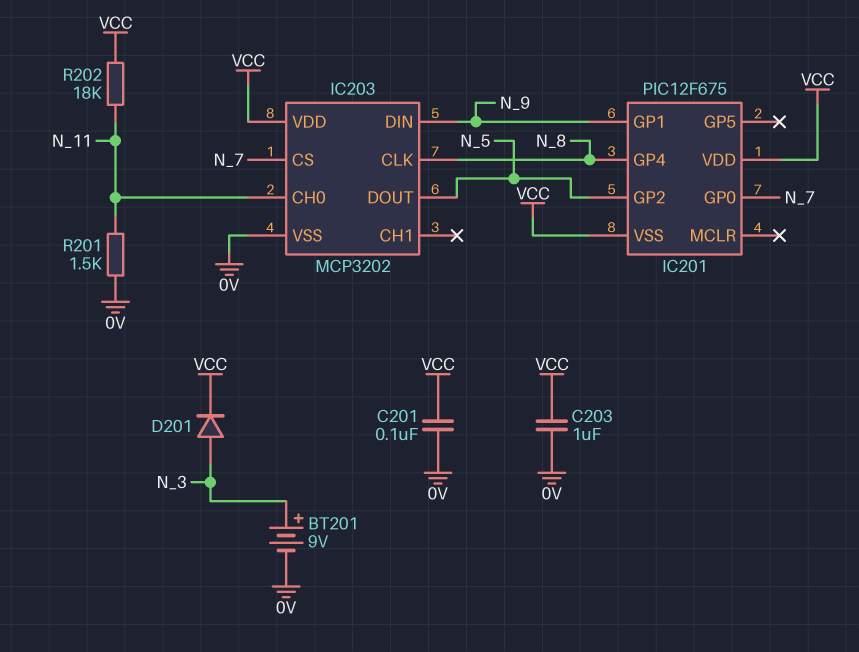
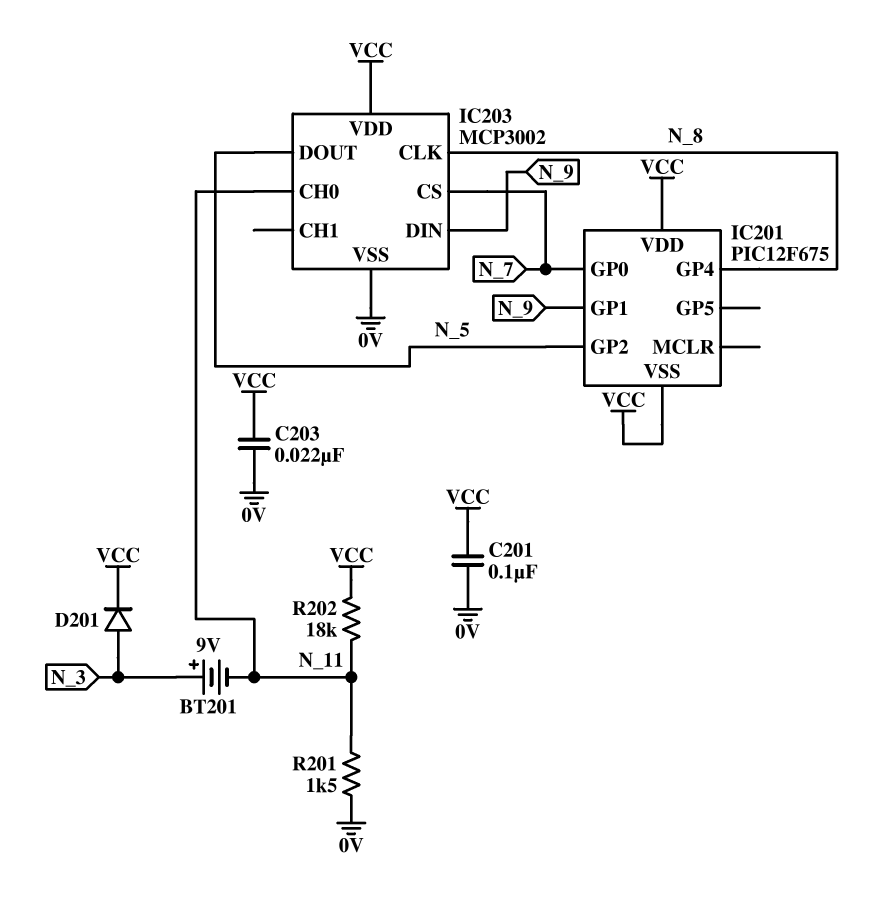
BT201: 9V (plus N_3, minus 0V) -> 9V (plus N_3, minus N_11)
C203: 1uF (0V, VCC) -> 22nF (0V, VCC)
IC203: MCP3202 -> MCP3002

